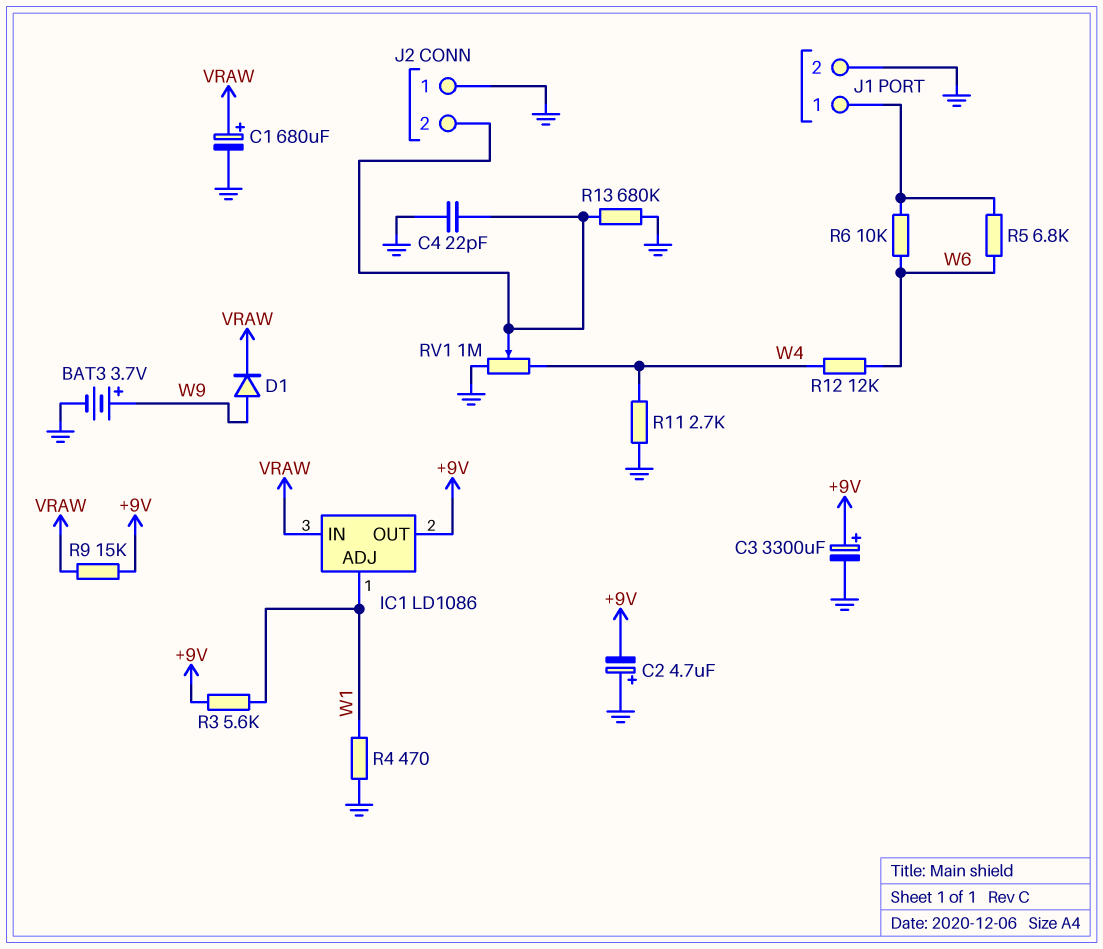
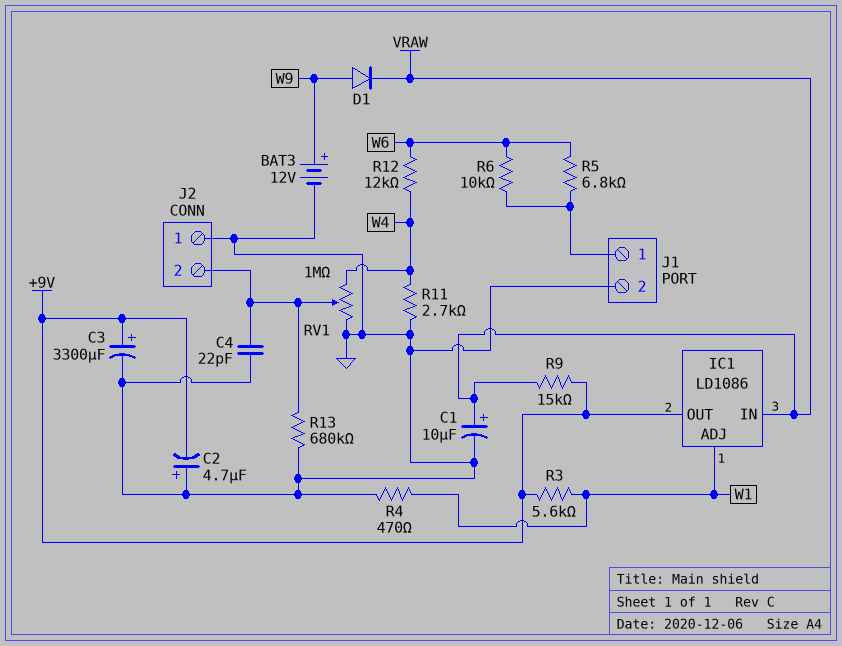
BAT3: 3.7V (plus W9, minus GND) -> 12V (plus W9, minus GND)
C1: 680uF (plus VRAW, minus GND) -> 10uF (plus VRAW, minus GND)

